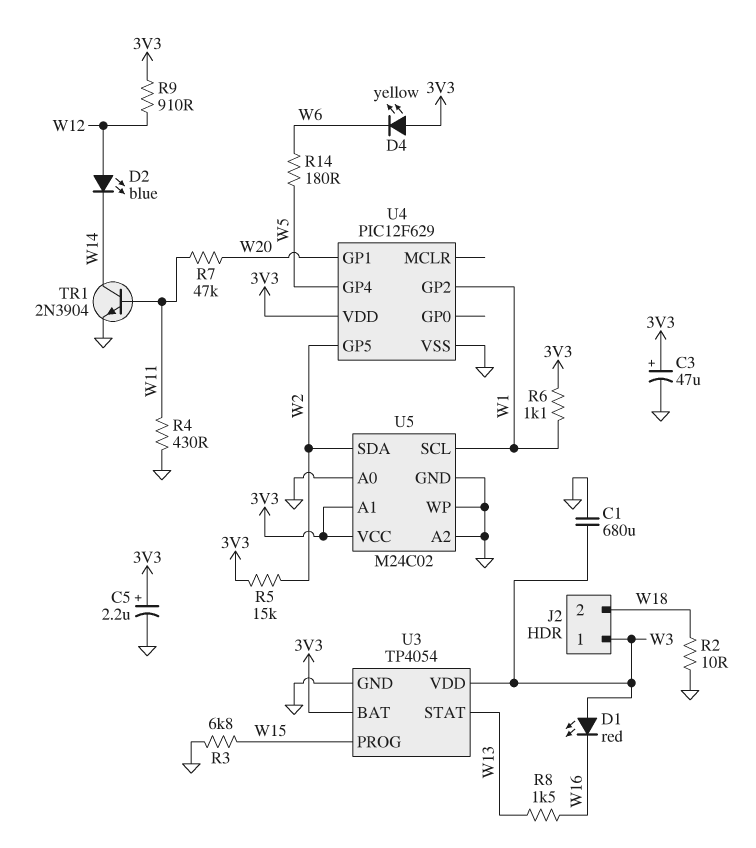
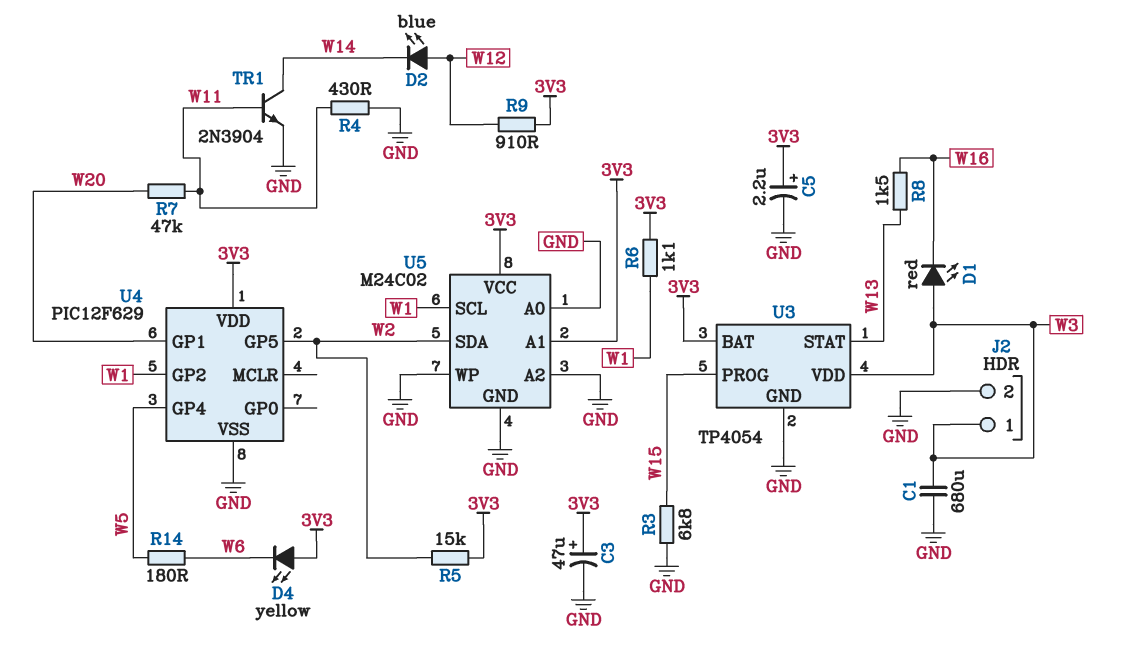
J2 pin 2: W18 -> GND
R2: 10 (GND, W18) -> none

